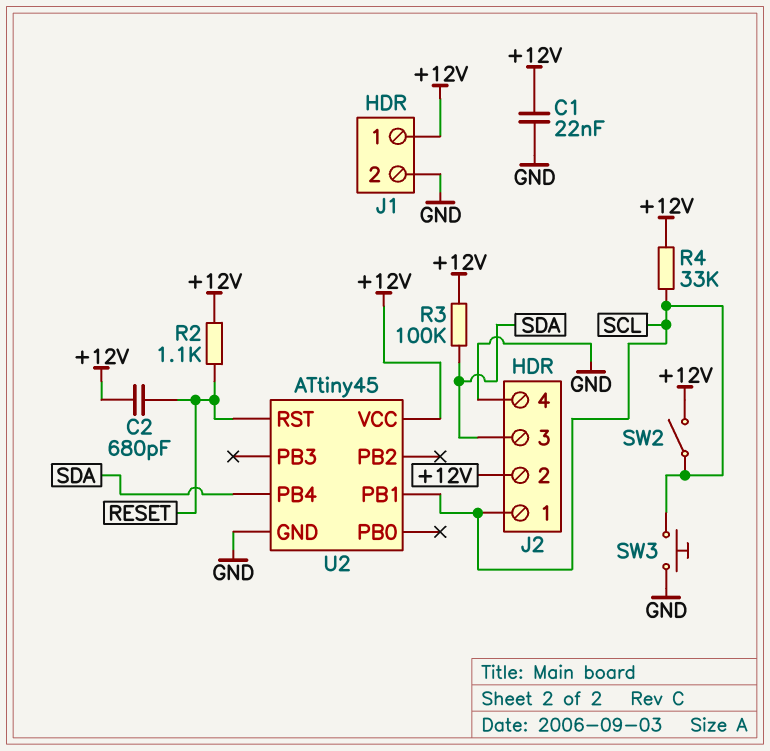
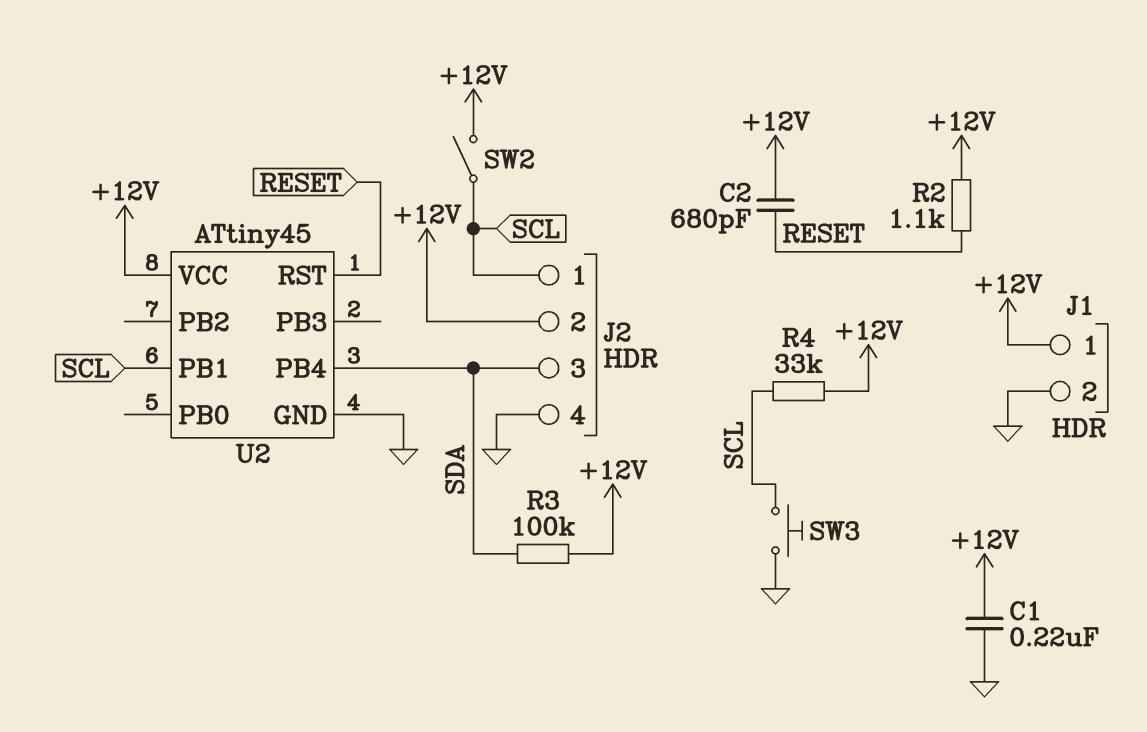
C1: 22nF (+12V, GND) -> 220nF (+12V, GND)

